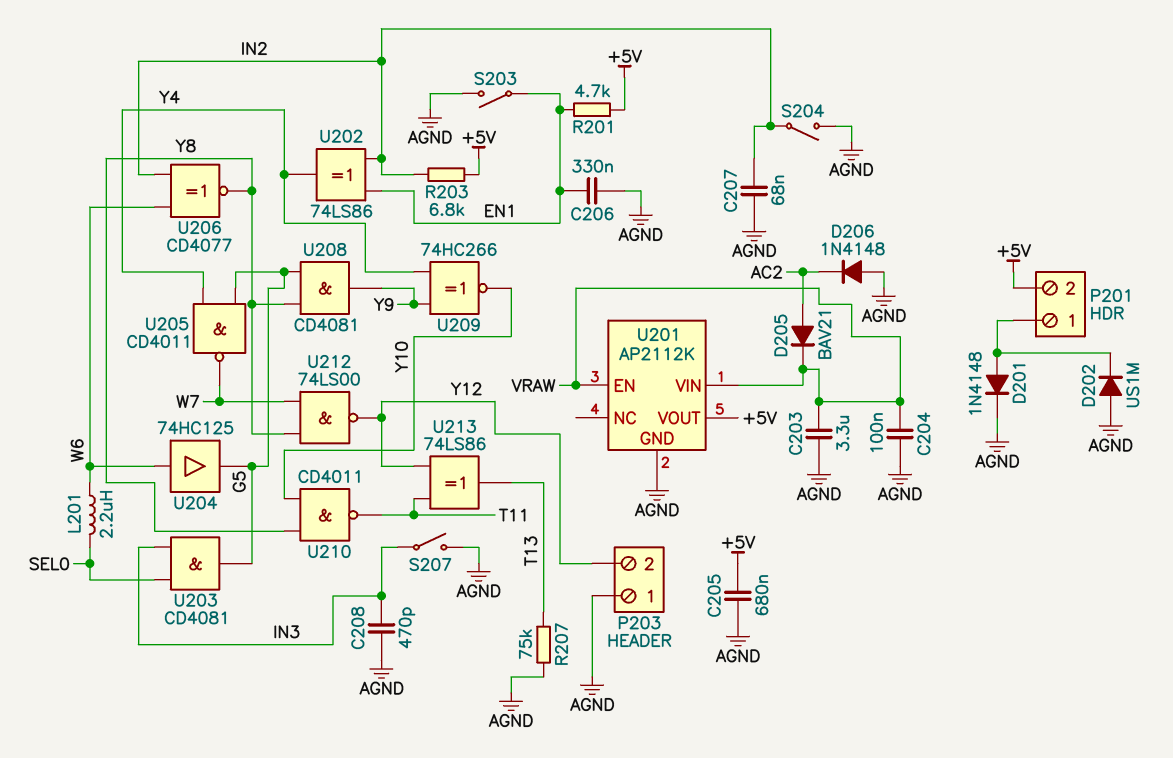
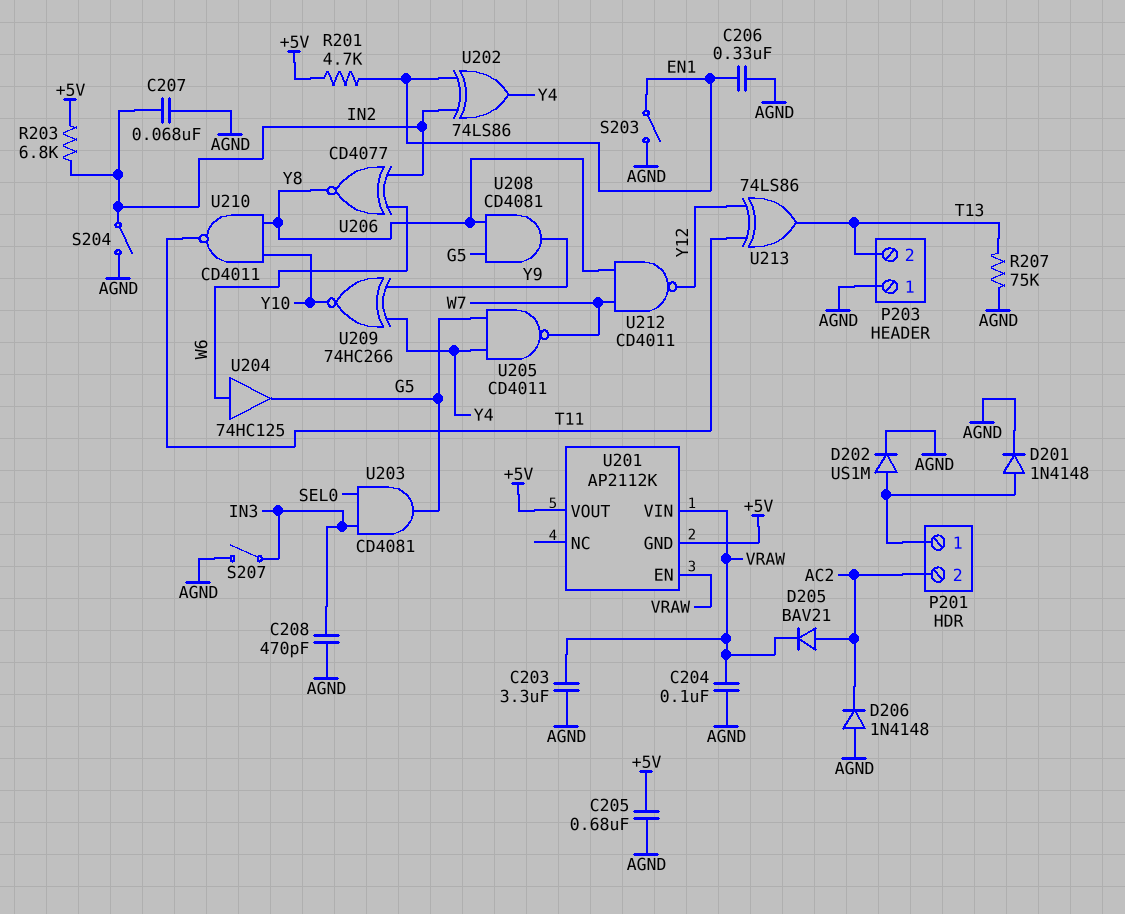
D202: diode US1M (A AGND, K P201/1) -> diode US1M (A P201/1, K AGND)
L201: 2.2uH (SEL0, W6) -> none
P201 pin 2: +5V -> AC2
P203 pin 2: Y12 -> T13
U201 pin GND: AGND -> +5V
U212: NAND 74LS00 (in W7, in Y8, out Y12) -> NAND CD4011 (in W7, in Y8, out Y12)

